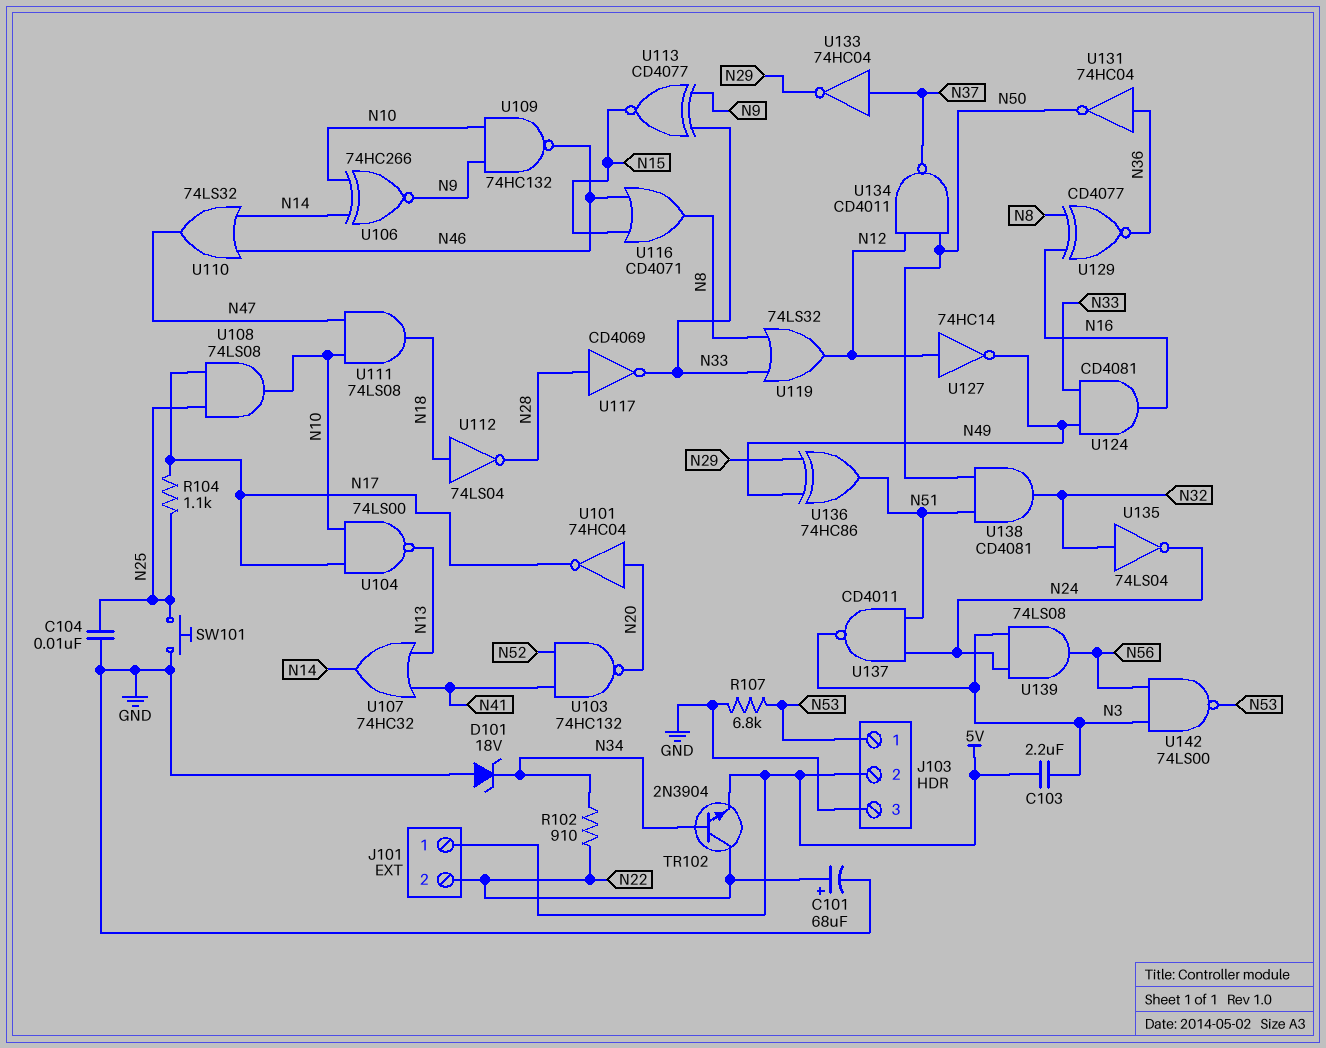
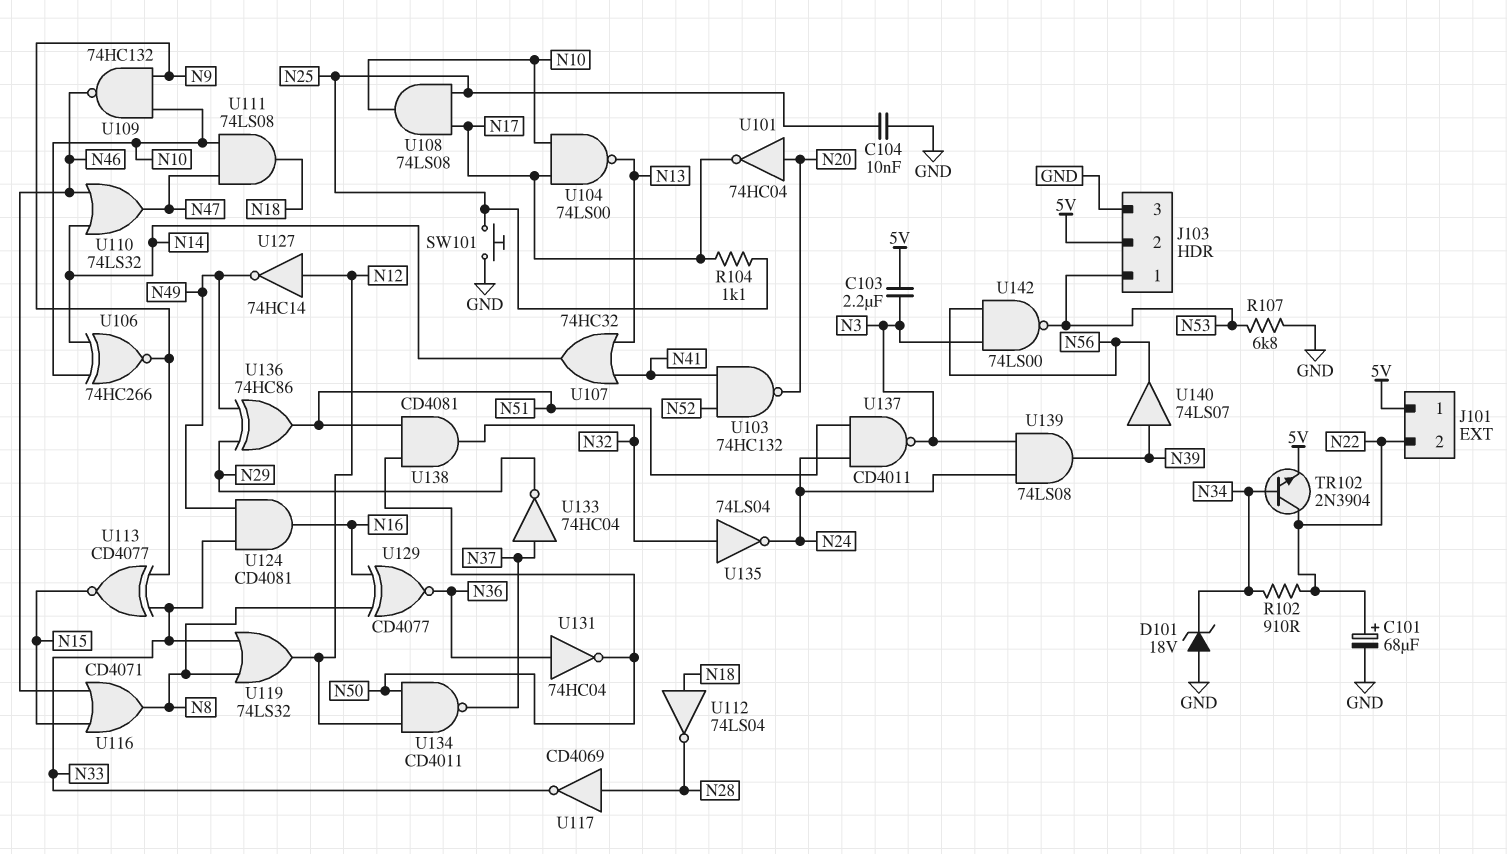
U139: AND 74LS08 (in N3, in N24, out N56) -> AND 74LS08 (in N3, in N24, out N39)
U140: none -> buffer 74LS07 (in N39, out N56)

